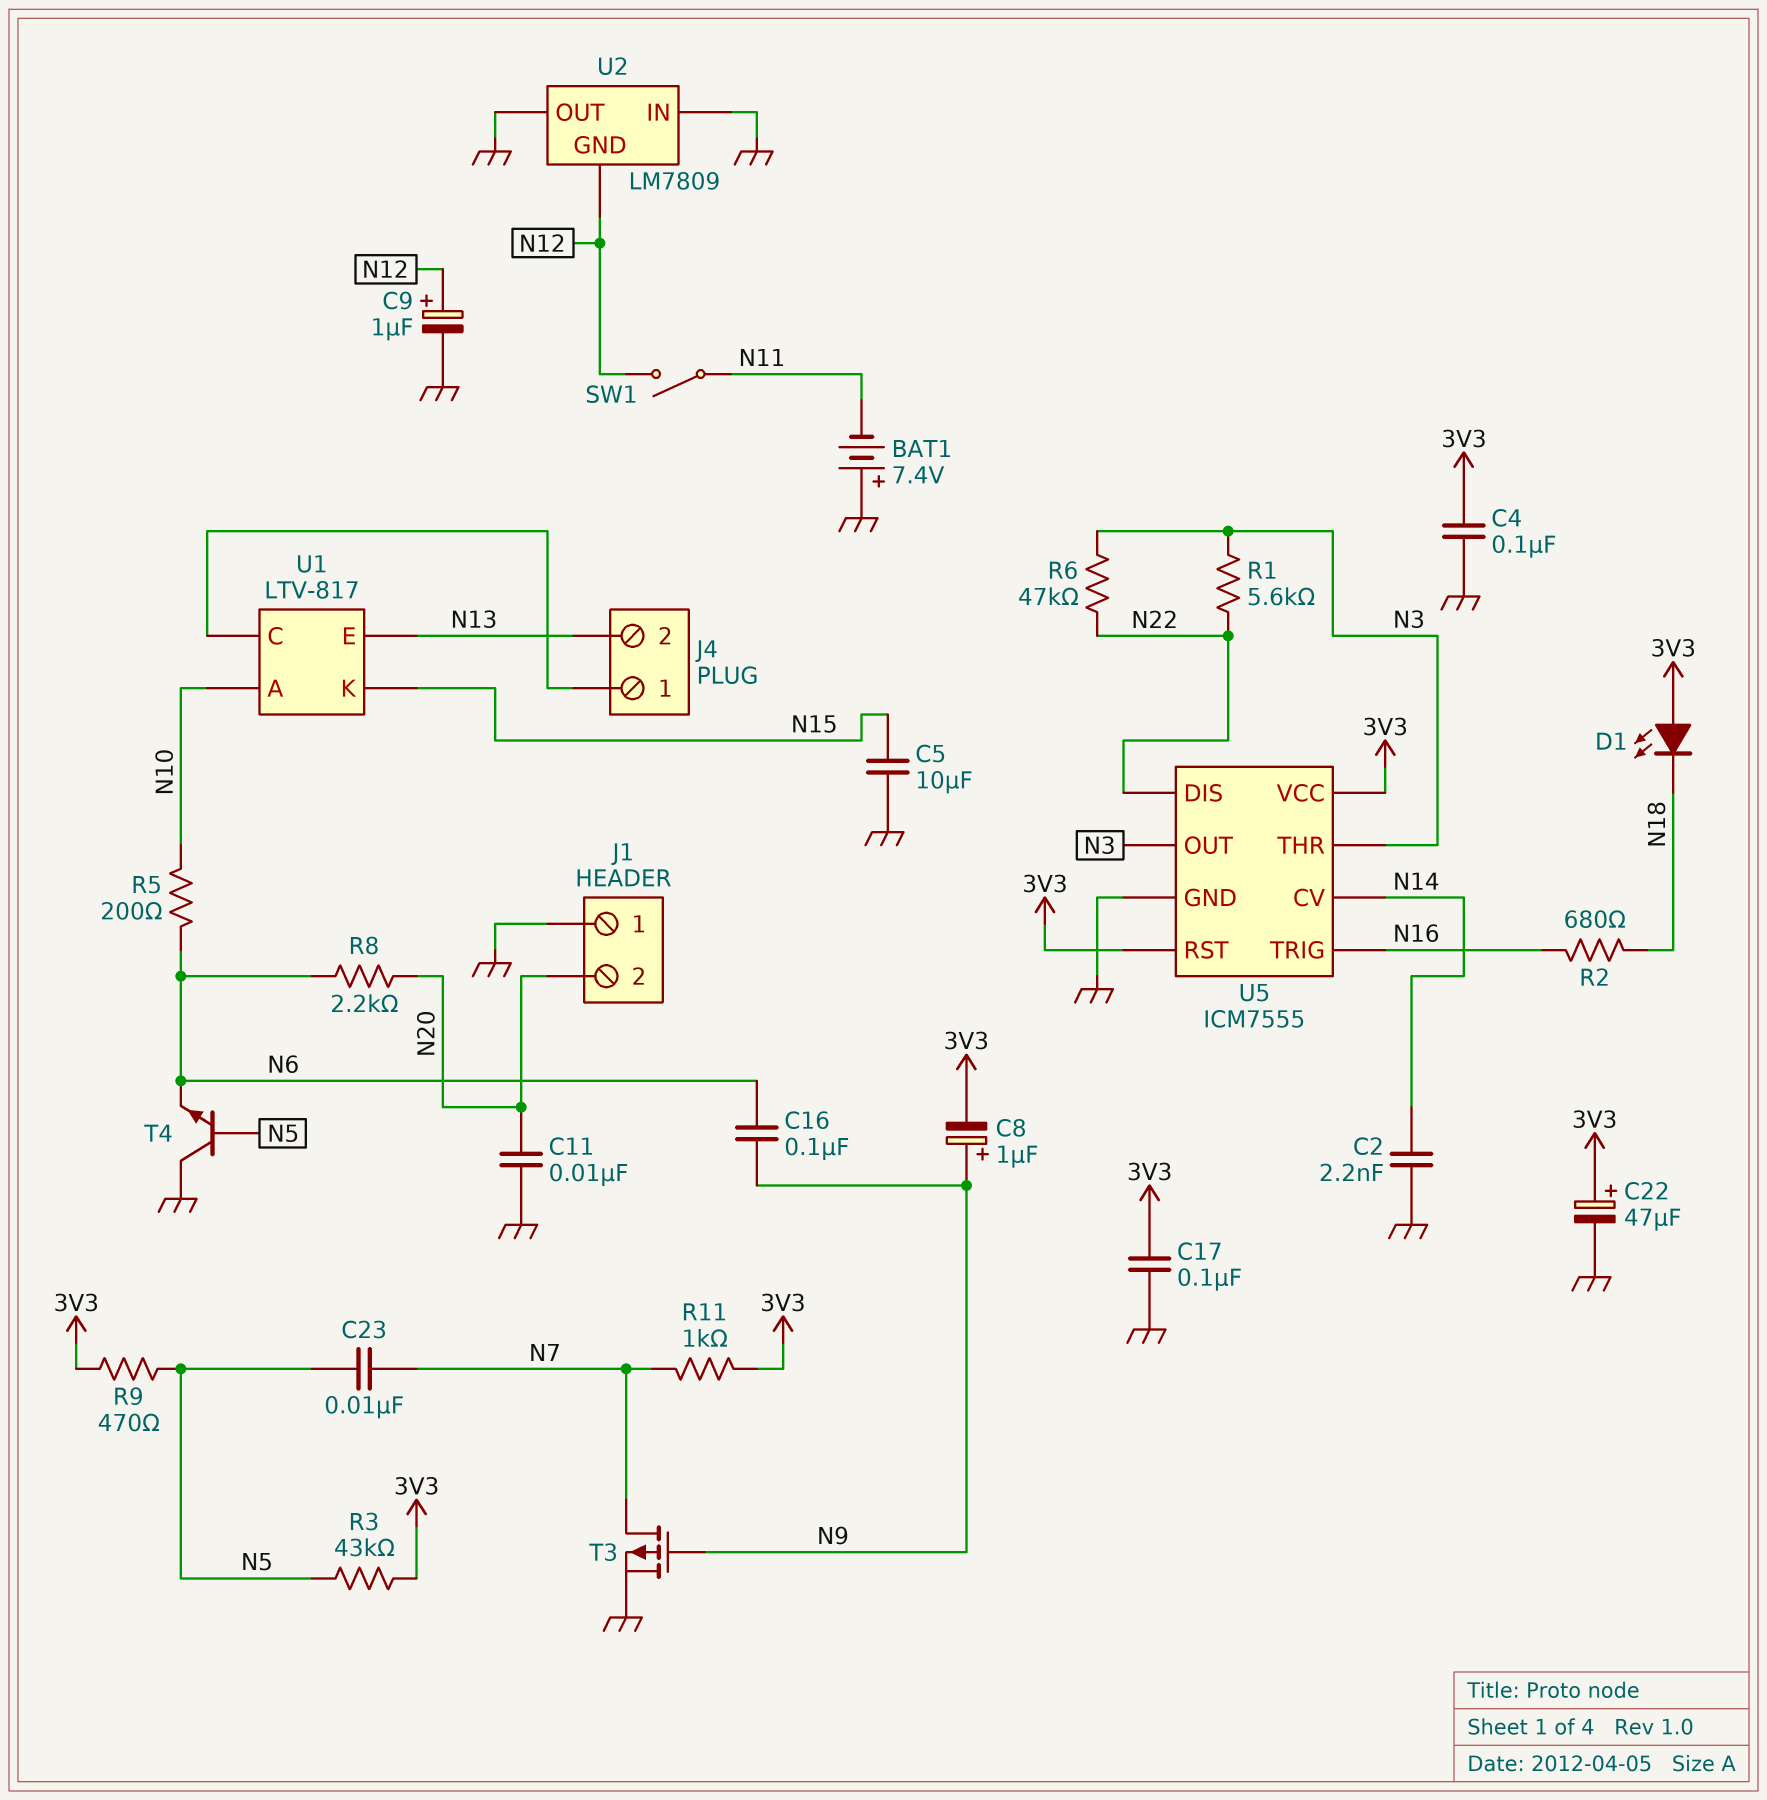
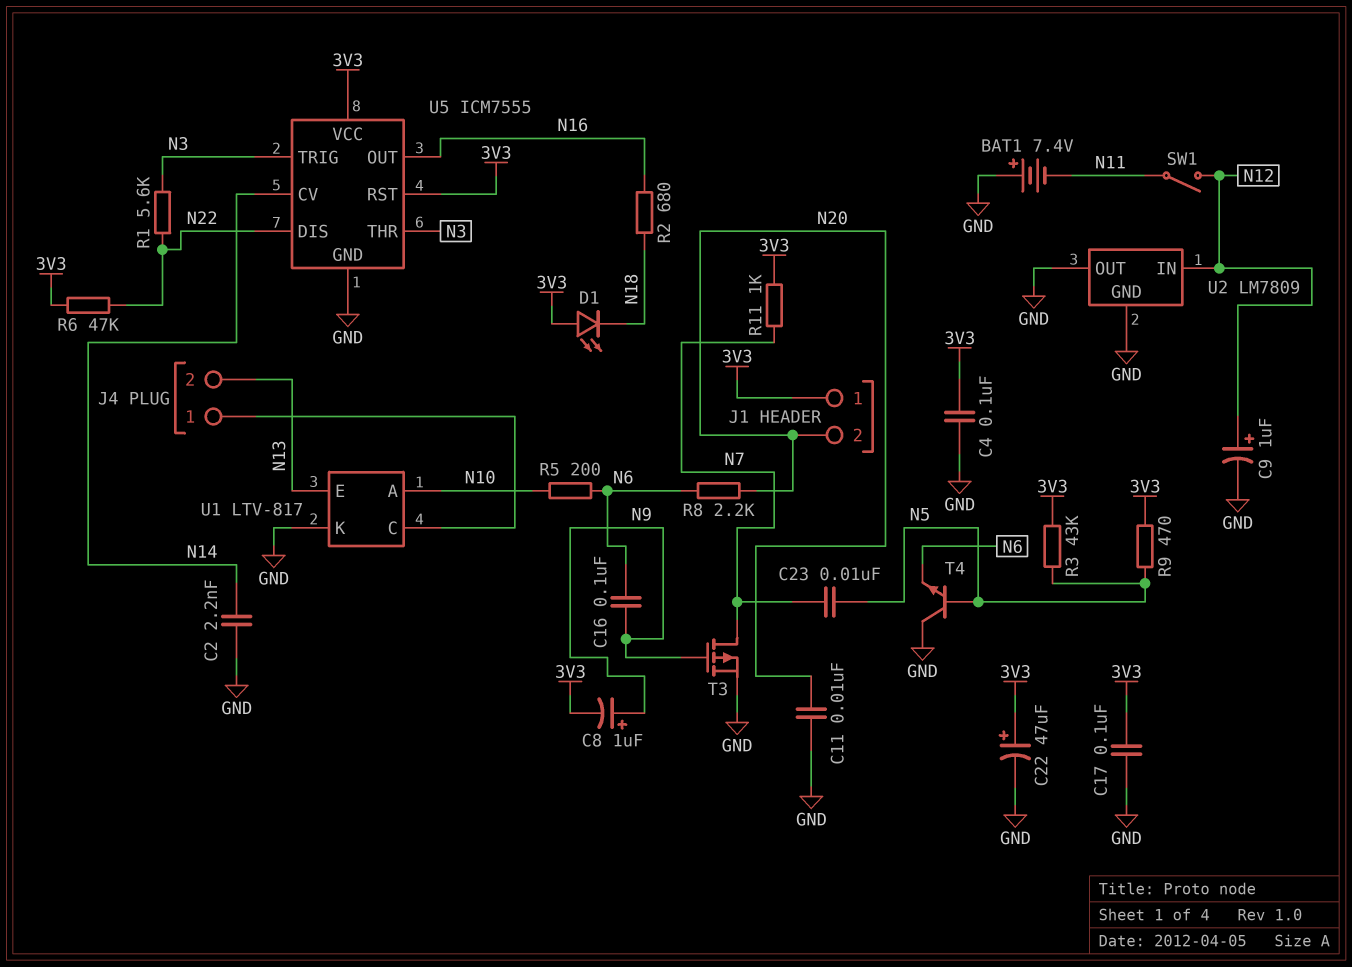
C5: 10uF (GND, N15) -> none
J1 pin 1: GND -> 3V3
R6: 47k (N3, N22) -> 47k (3V3, N22)
U1 pin K: N15 -> GND
U2 pin GND: N12 -> GND
U2 pin IN: GND -> N12
U5 pin OUT: N3 -> N16
U5 pin TRIG: N16 -> N3

